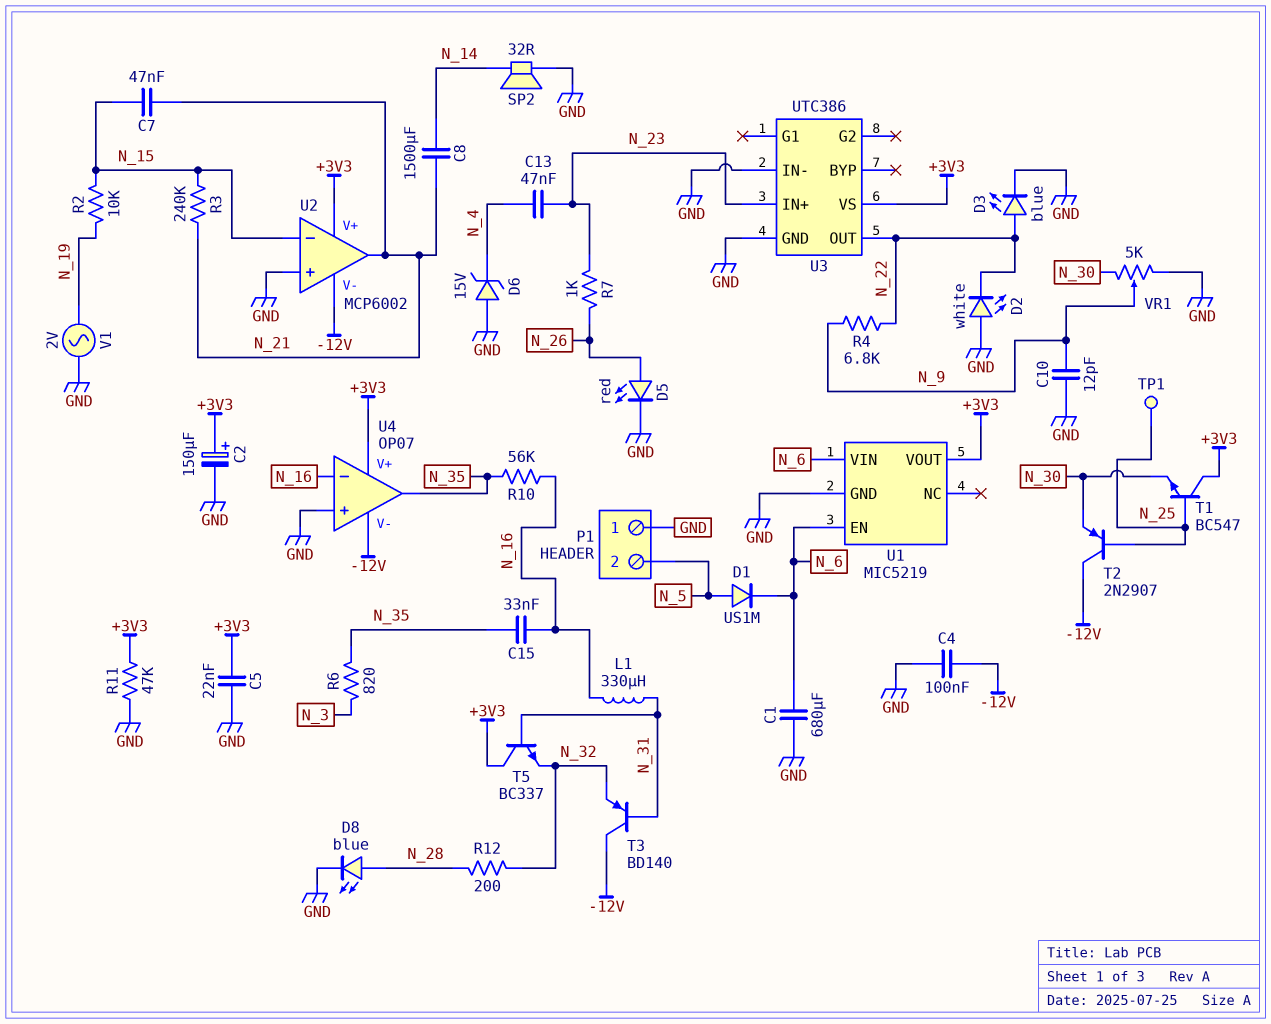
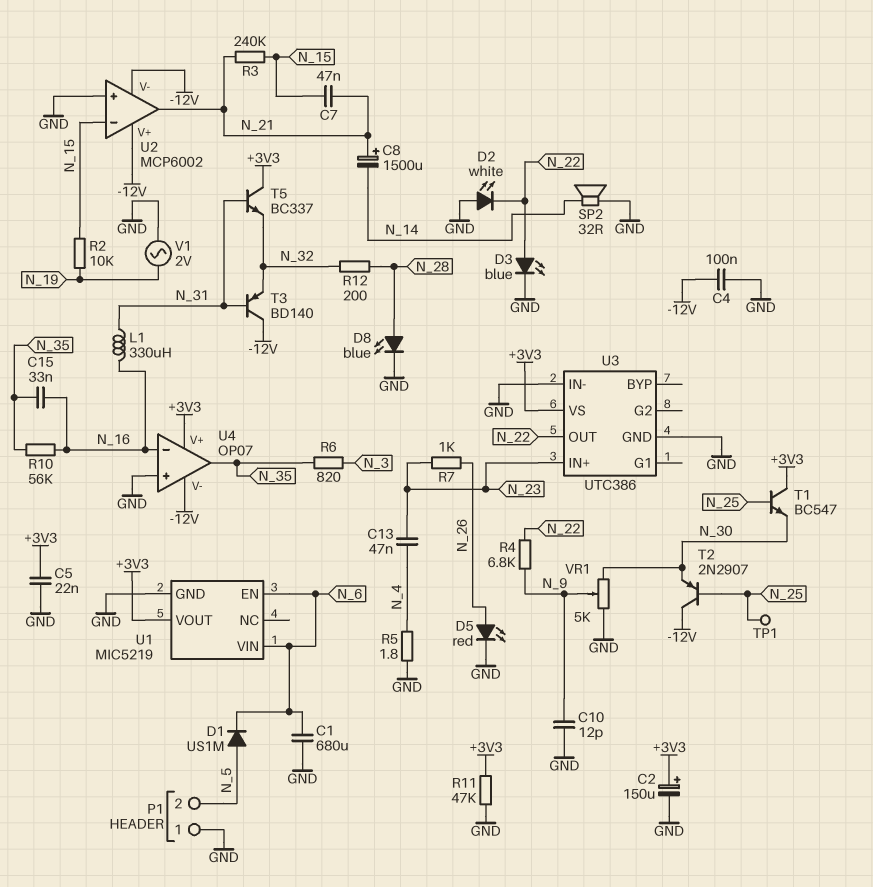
C8: 1500uF (N_14, N_21) -> 1500uF (plus N_21, minus N_14)
D6: zener 15V (A GND, K N_4) -> none
R5: none -> 1.8 (GND, N_4)
U2 pin V+: +3V3 -> -12V

